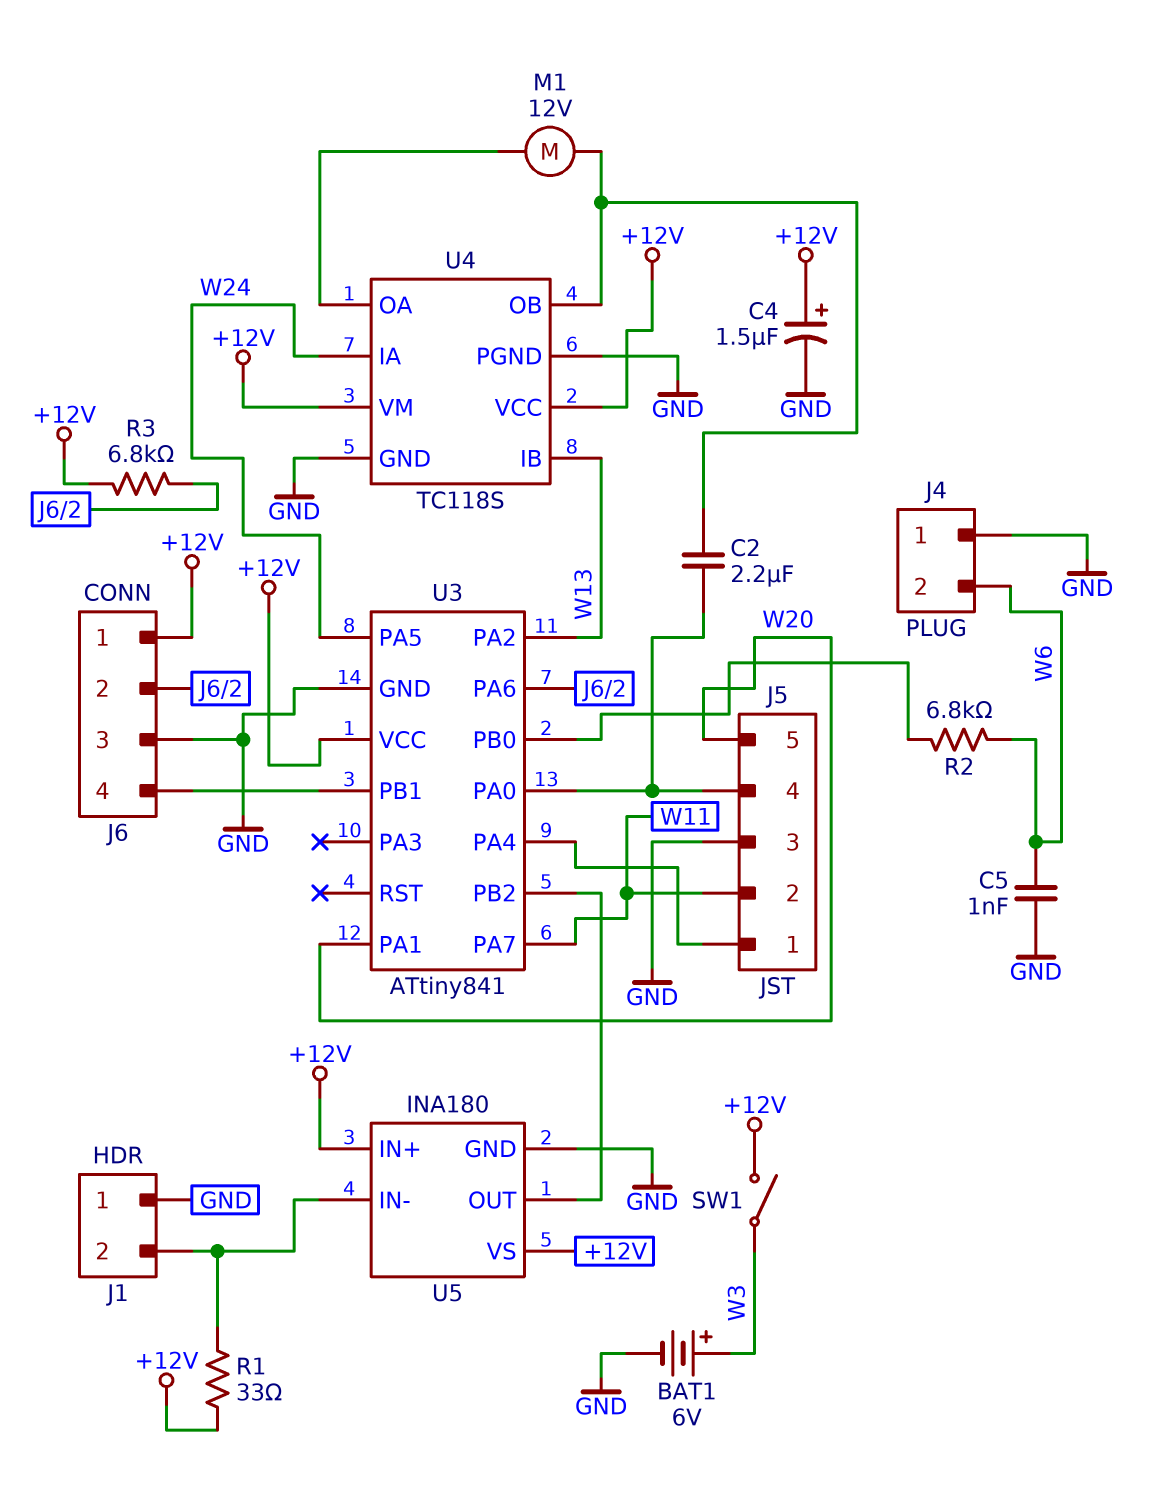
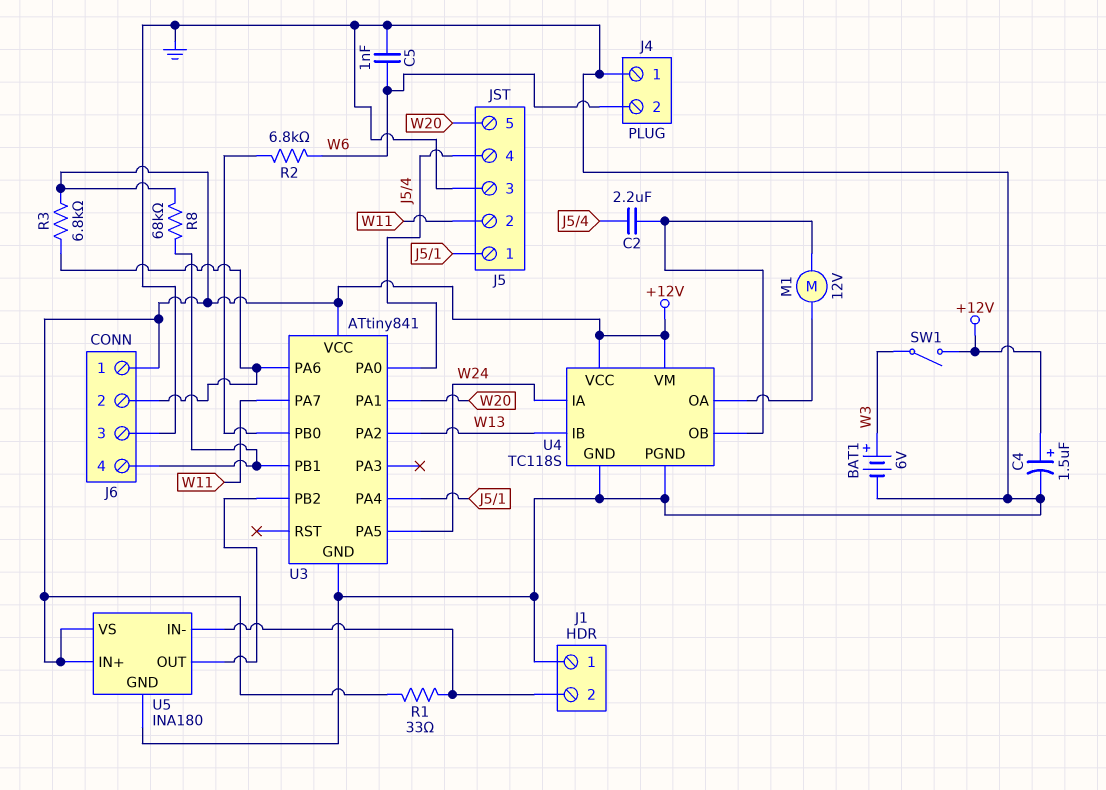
R8: none -> 68k (+12V, J6/4)

